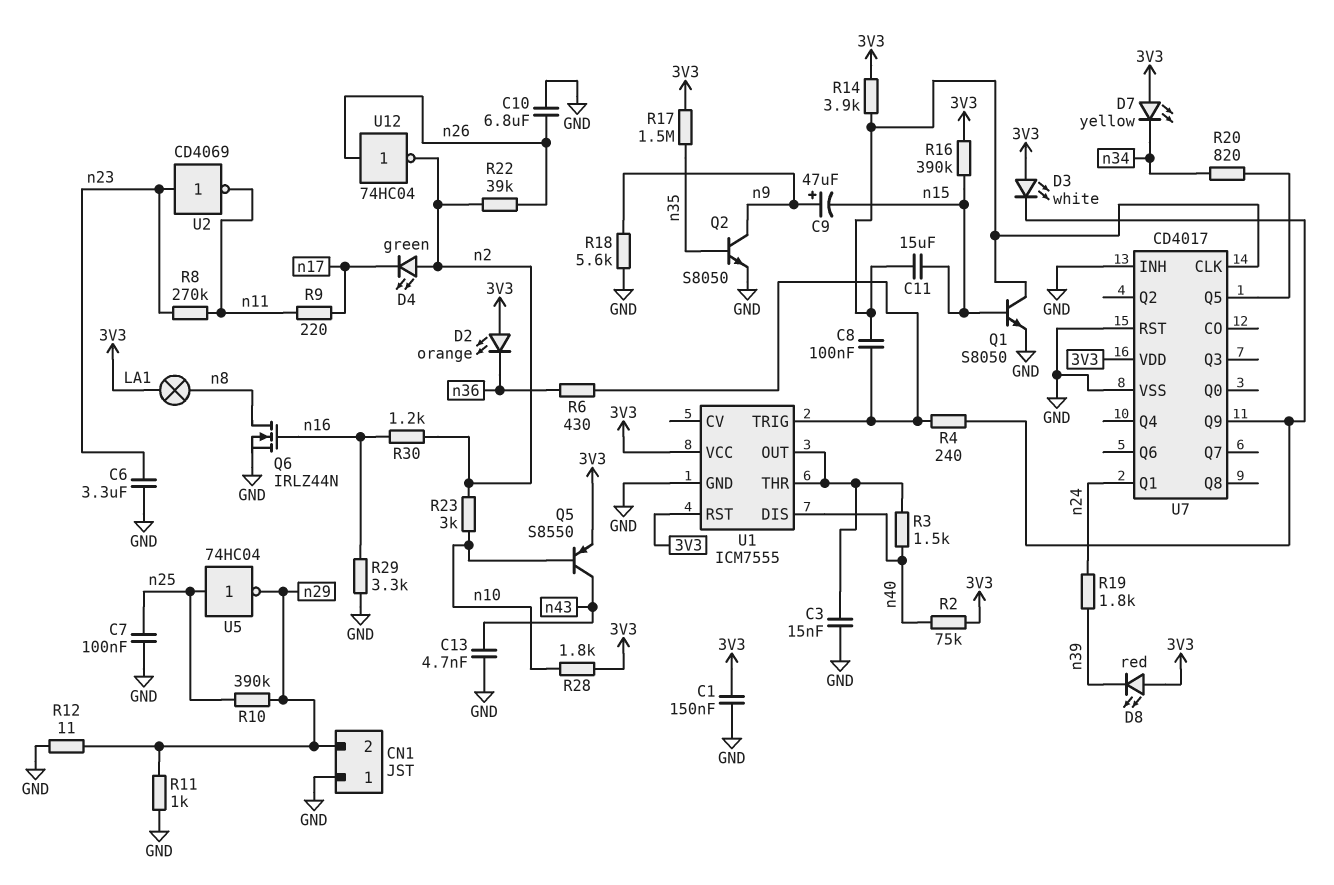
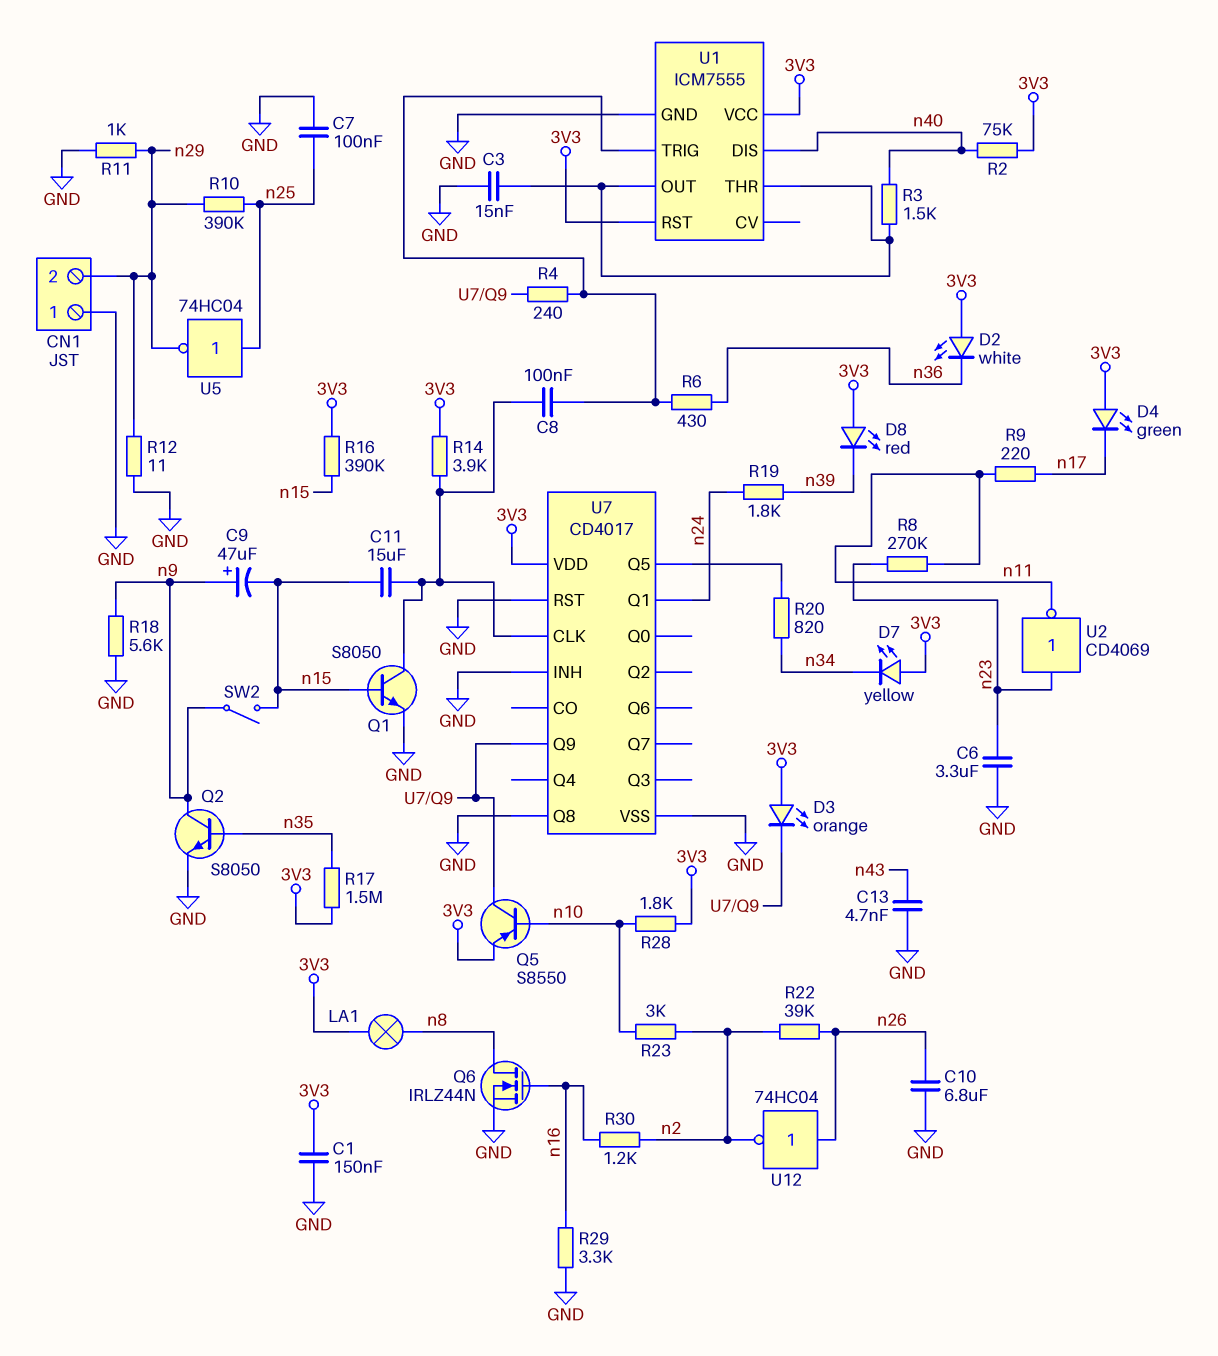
D2: LED orange (A 3V3, K n36) -> LED white (A 3V3, K n36)
D3: LED white (A 3V3, K U7/Q9) -> LED orange (A 3V3, K U7/Q9)
D4: LED green (A n2, K n17) -> LED green (A 3V3, K n17)
Q5: PNP S8550 (B n10, C n43, E 3V3) -> PNP S8550 (B n10, C U7/Q9, E 3V3)
SW2: none -> switch (n9, n15)
U7 pin Q8: none -> GND

